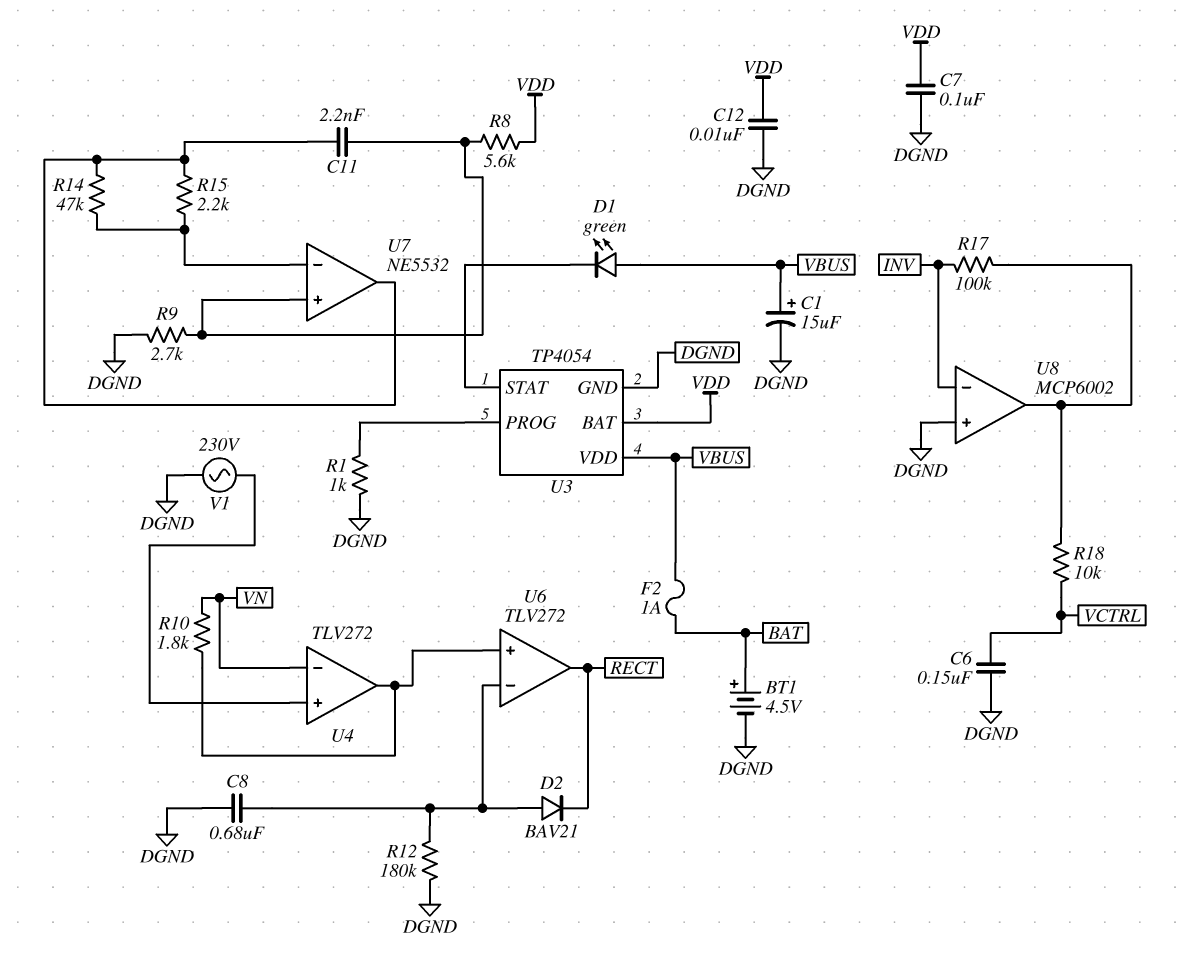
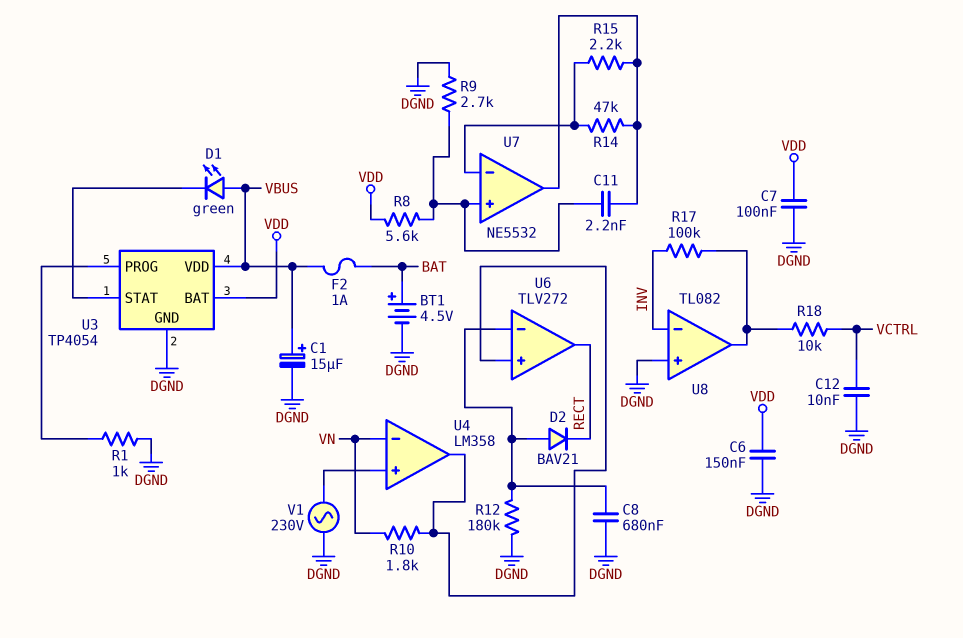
C6: 150nF (DGND, VCTRL) -> 150nF (DGND, VDD)
C12: 10nF (DGND, VDD) -> 10nF (DGND, VCTRL)
U4: TLV272 -> LM358
U8: MCP6002 -> TL082

